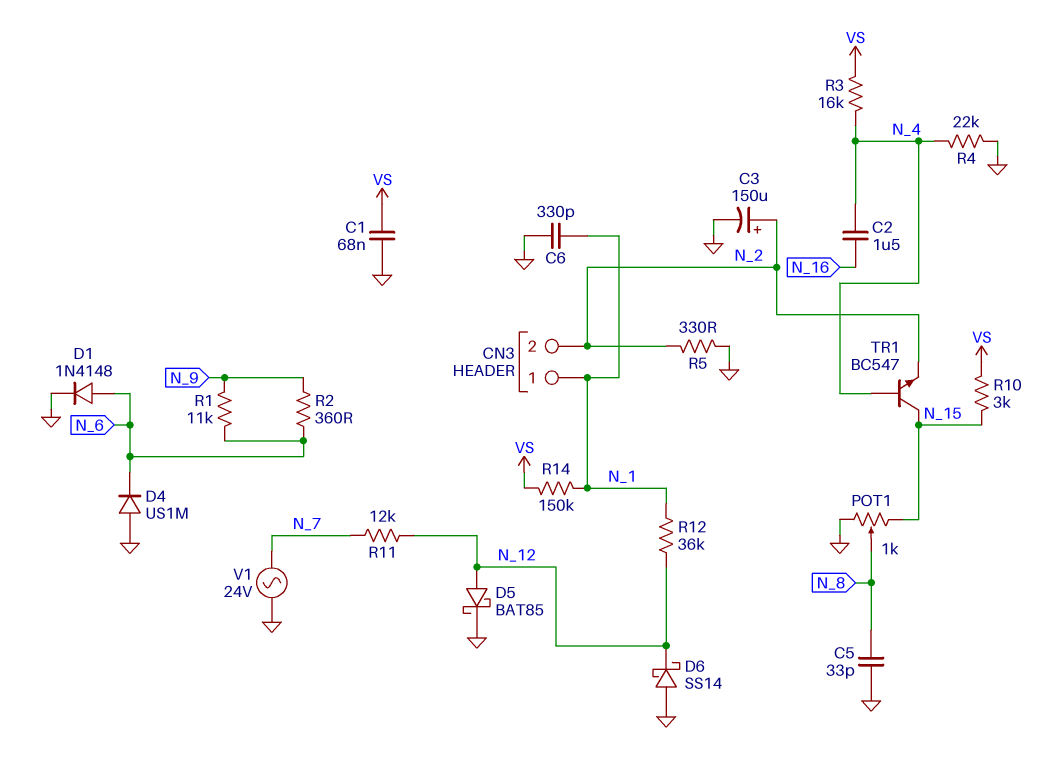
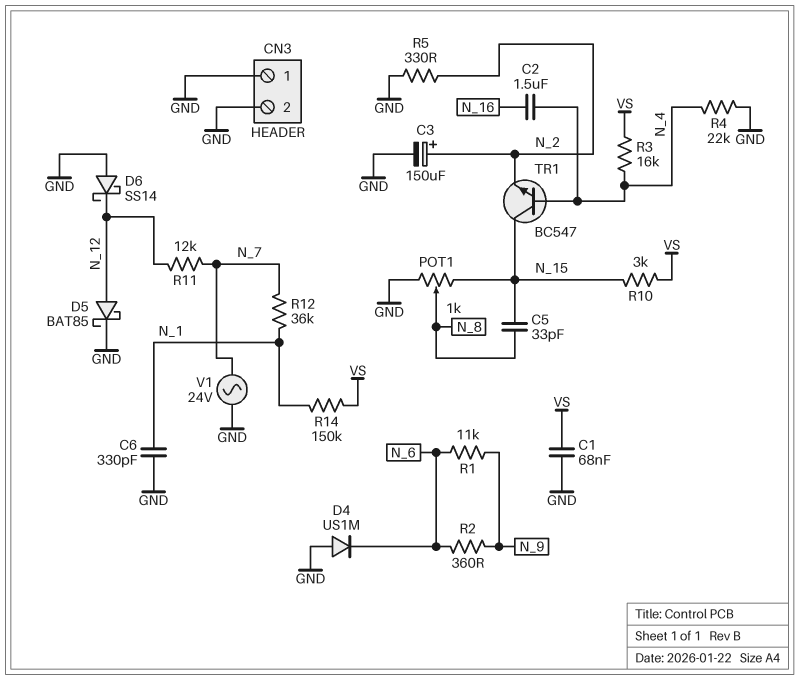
C5: 33pF (GND, N_8) -> 33pF (N_8, N_15)
CN3 pin 1: N_1 -> GND
CN3 pin 2: N_2 -> GND
D1: diode 1N4148 (A N_6, K GND) -> none
R12: 36k (N_1, N_12) -> 36k (N_1, N_7)

